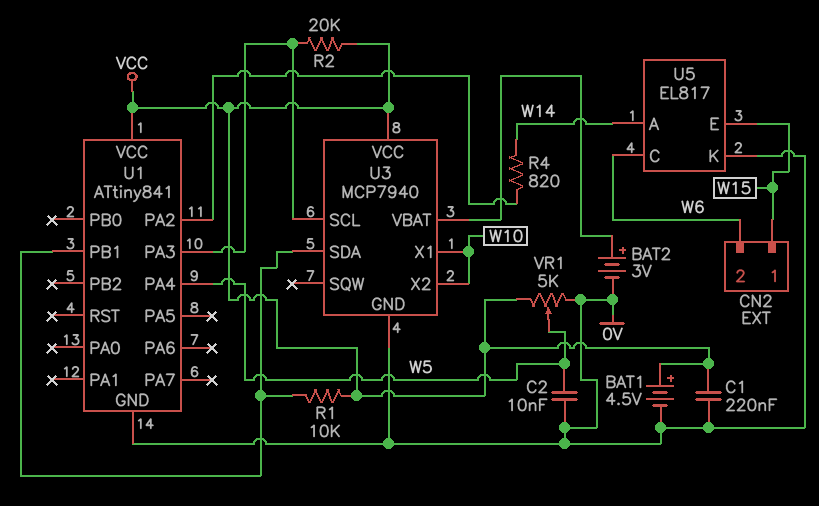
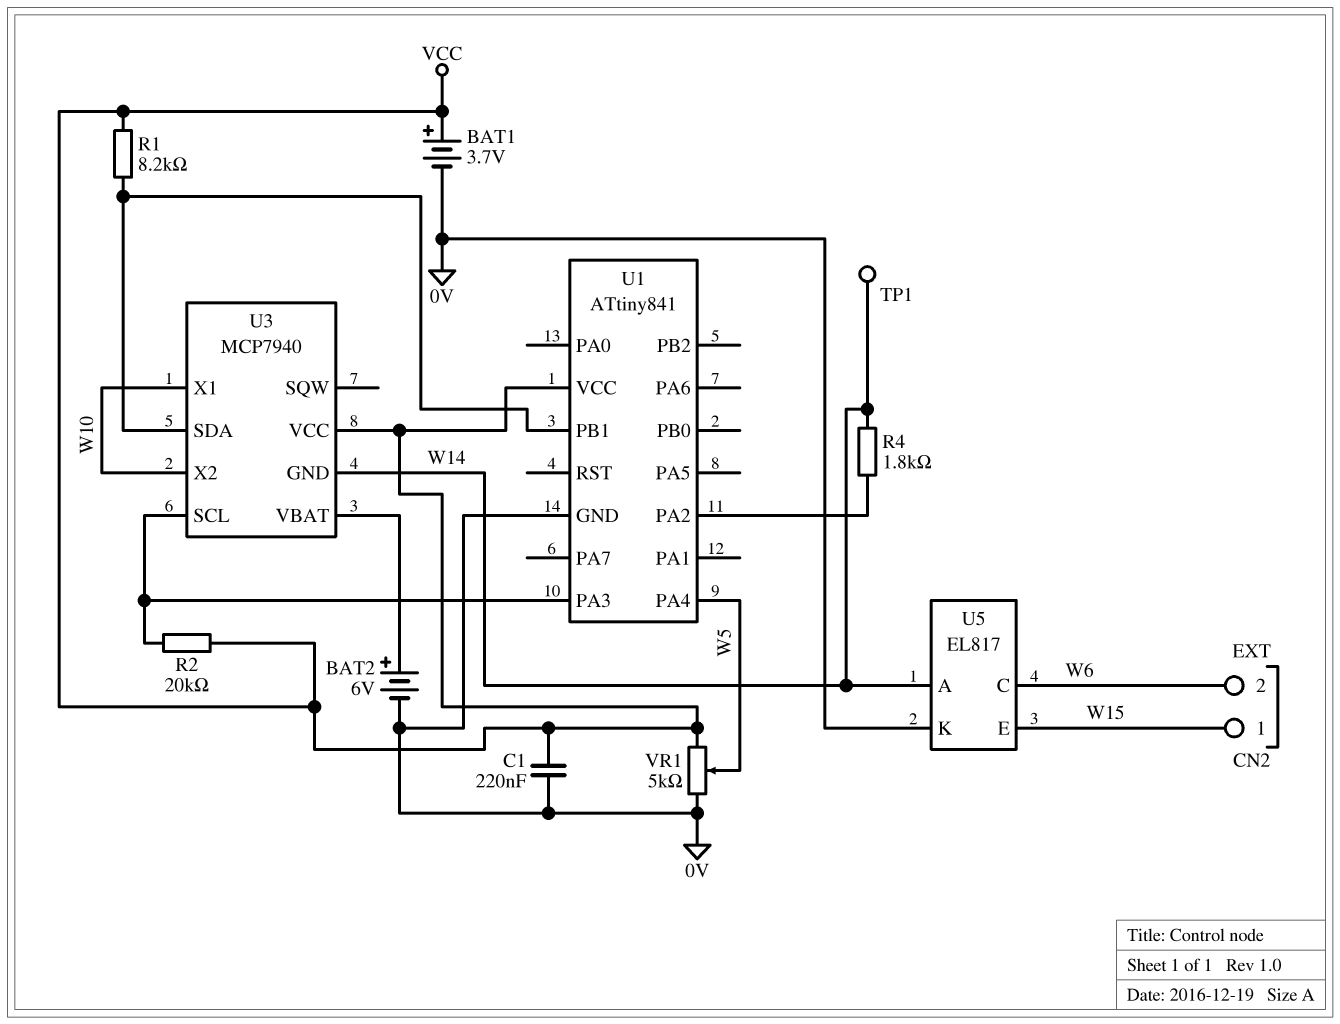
BAT1: 4.5V (plus VCC, minus 0V) -> 3.7V (plus VCC, minus 0V)
BAT2: 3V (plus U3/VBAT, minus 0V) -> 6V (plus U3/VBAT, minus 0V)
C2: 10nF (0V, W5) -> none
R1: 10k (U1/PB1, VCC) -> 8.2k (U1/PB1, VCC)
R4: 820 (U1/PA2, W14) -> 1.8k (U1/PA2, W14)
TP1: none -> test point (W14)
U3 pin GND: 0V -> W14

